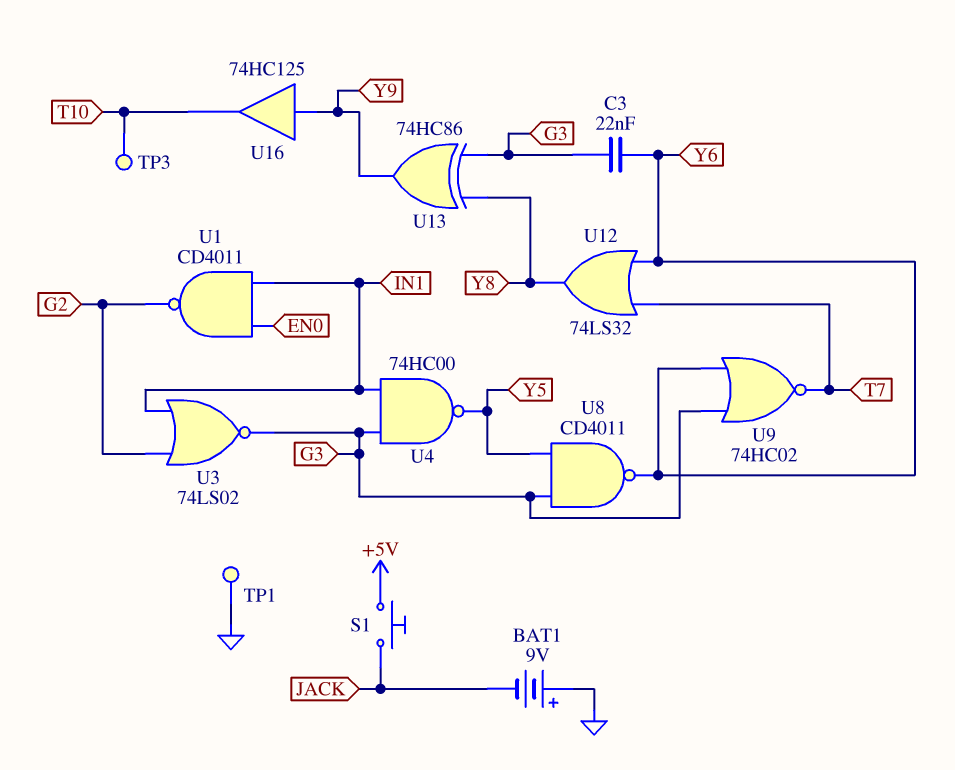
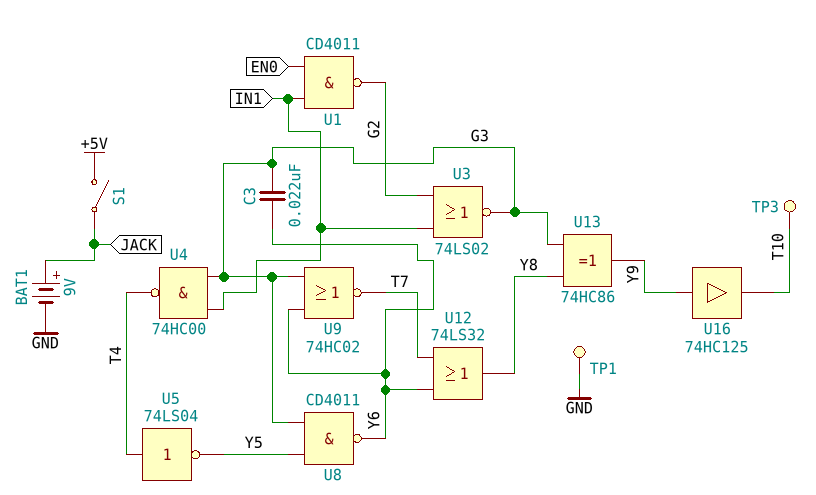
BAT1: 9V (plus GND, minus JACK) -> 9V (plus JACK, minus GND)
S1: button (+5V, JACK) -> switch (+5V, JACK)
U4: NAND 74HC00 (in G3, in IN1, out Y5) -> NAND 74HC00 (in G3, in IN1, out T4)
U5: none -> NOT 74LS04 (in T4, out Y5)

